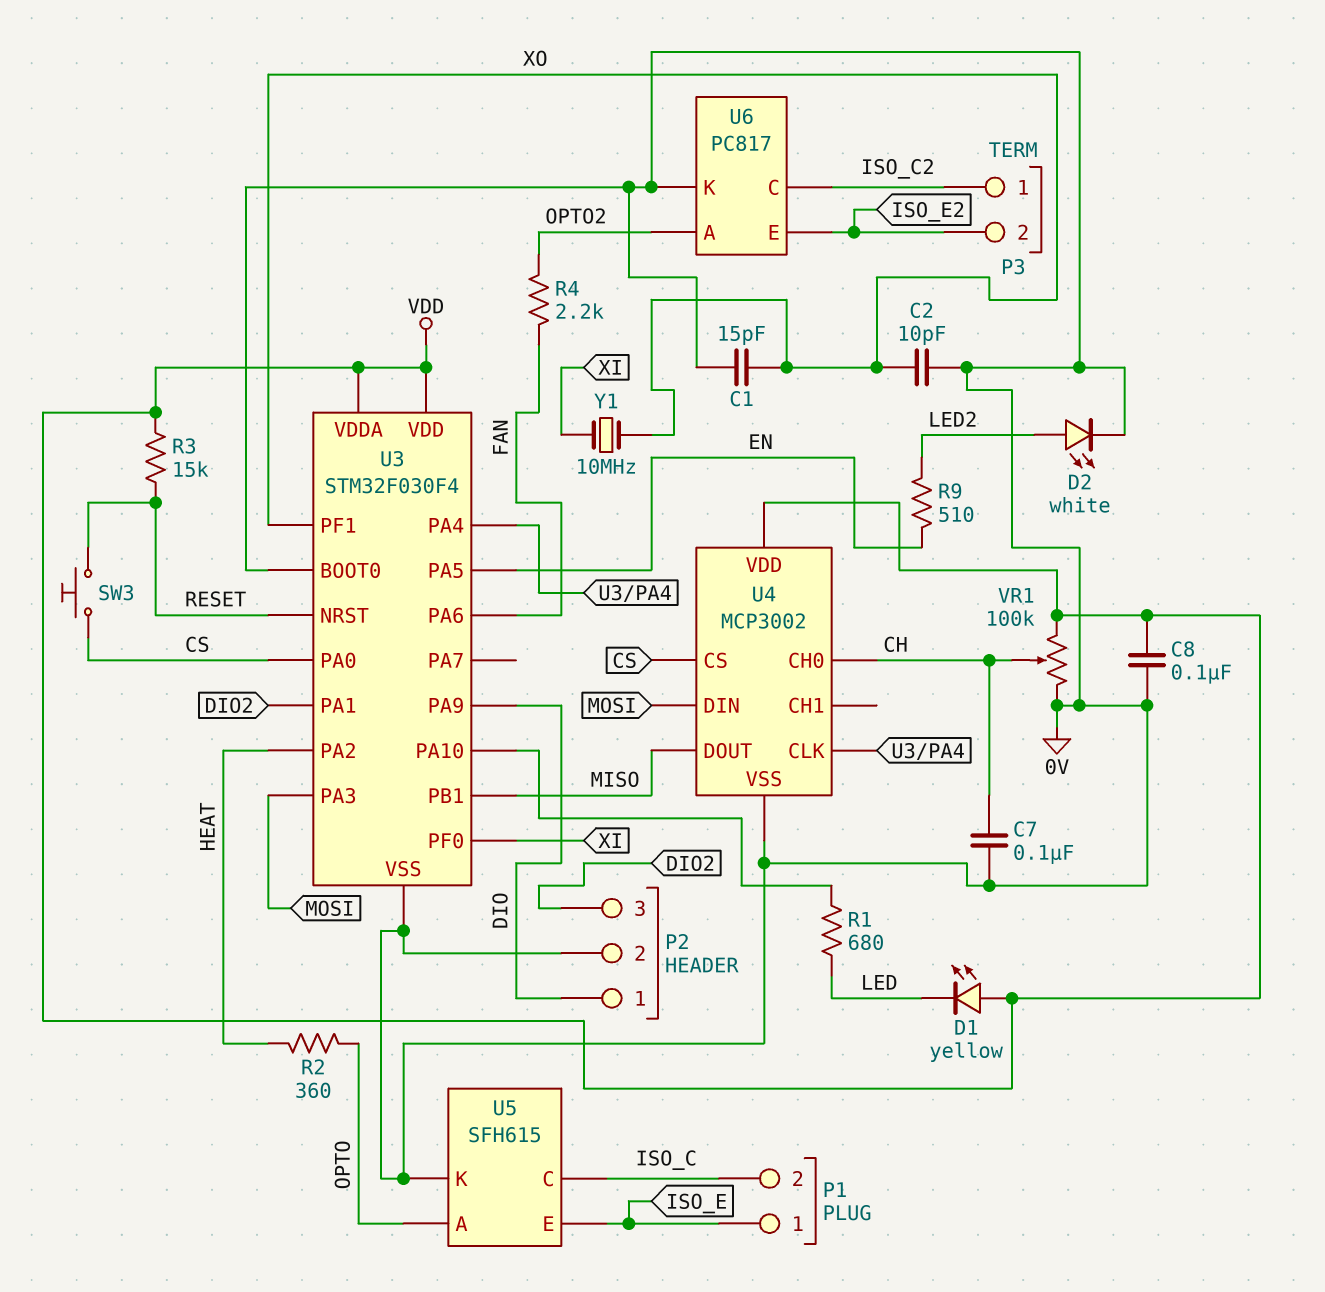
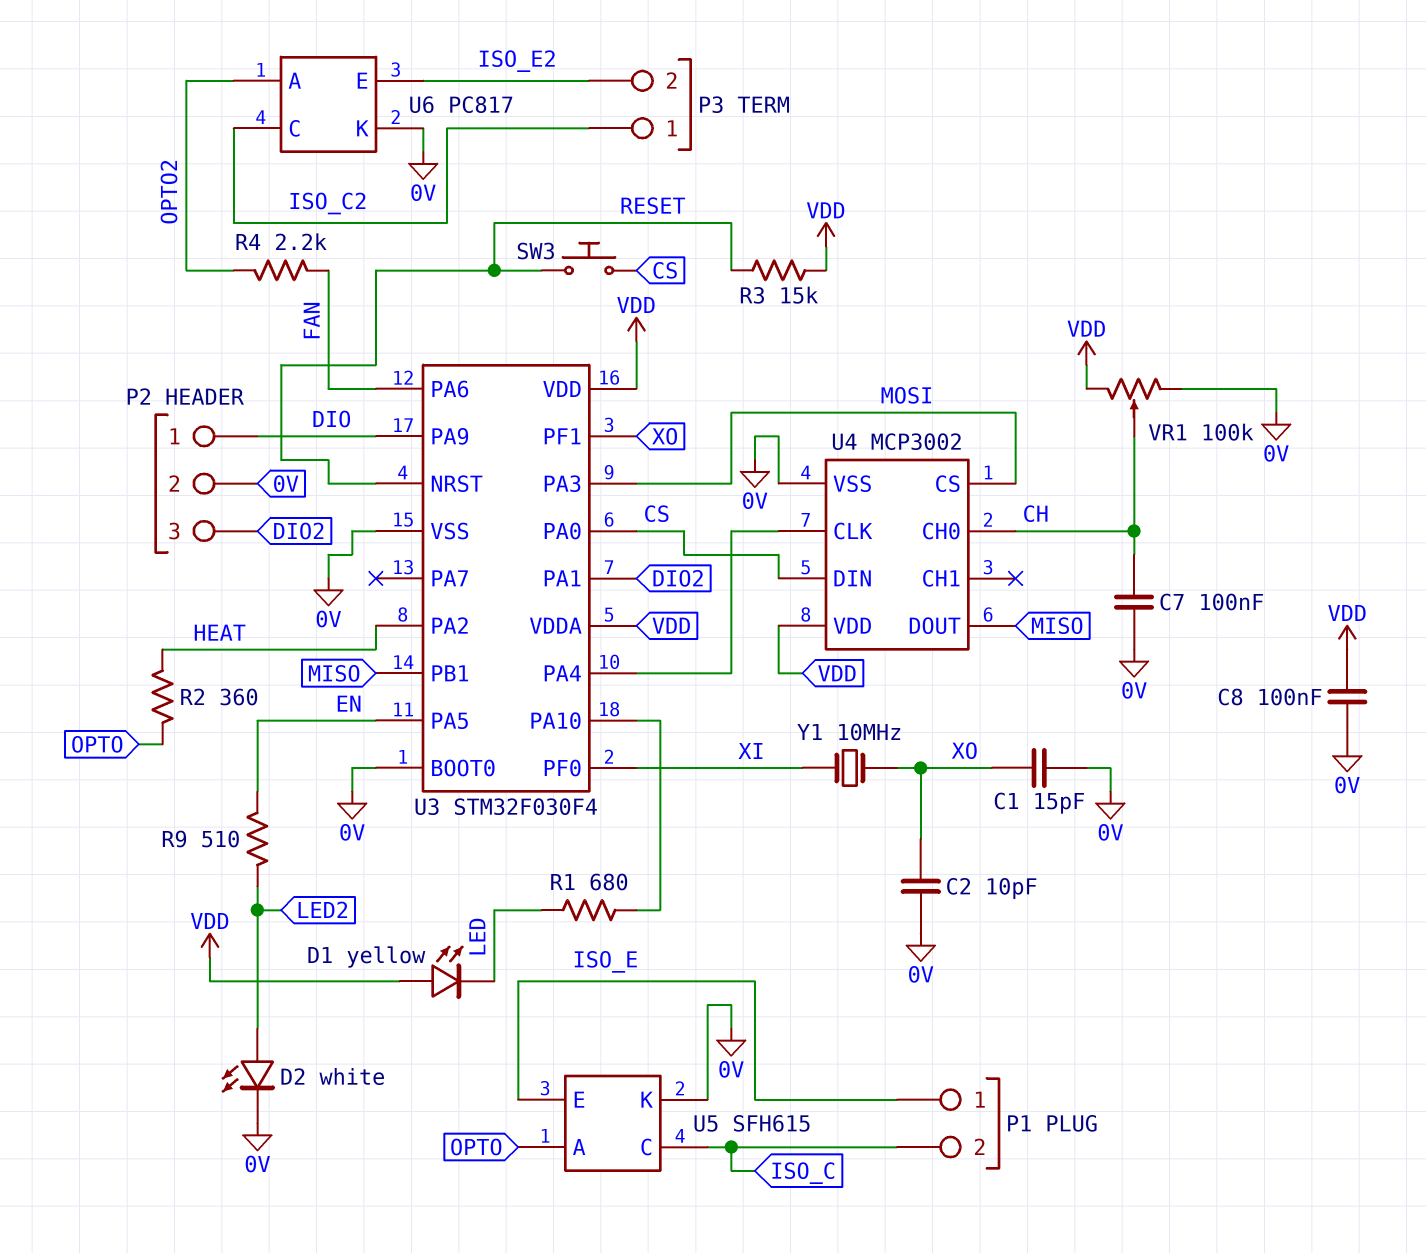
U4 pin CS: CS -> MOSI
U4 pin DIN: MOSI -> CS

